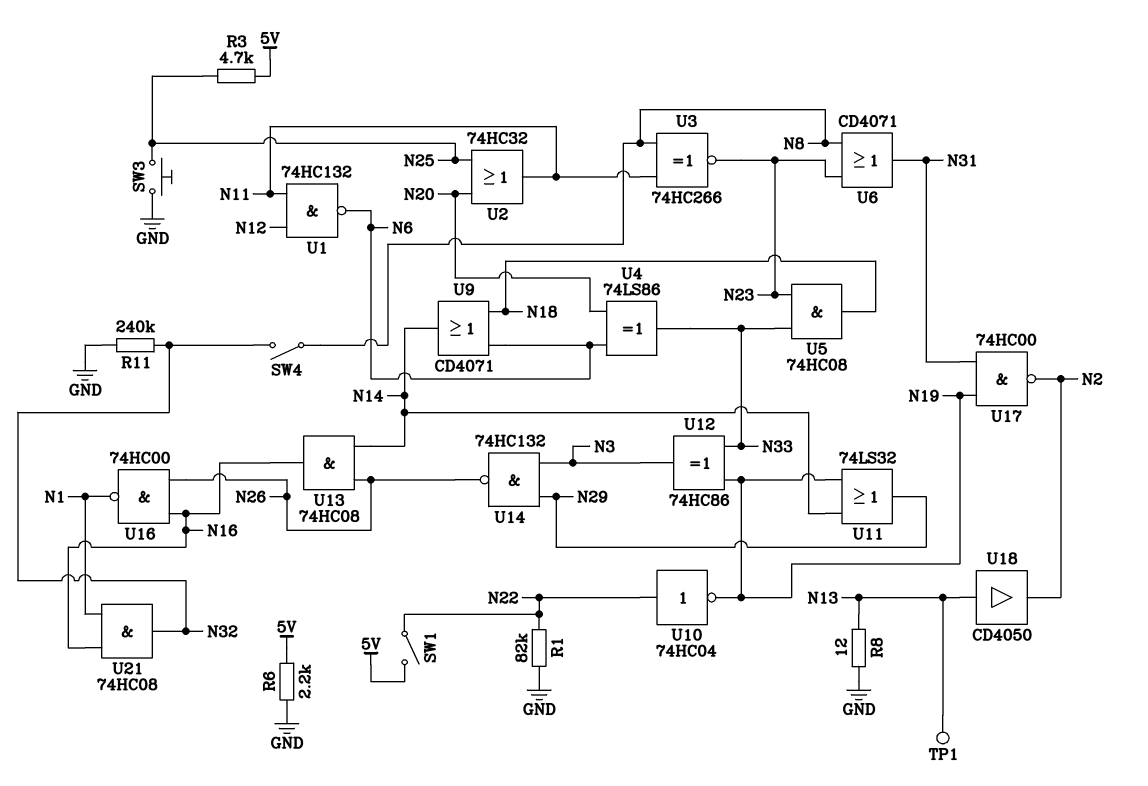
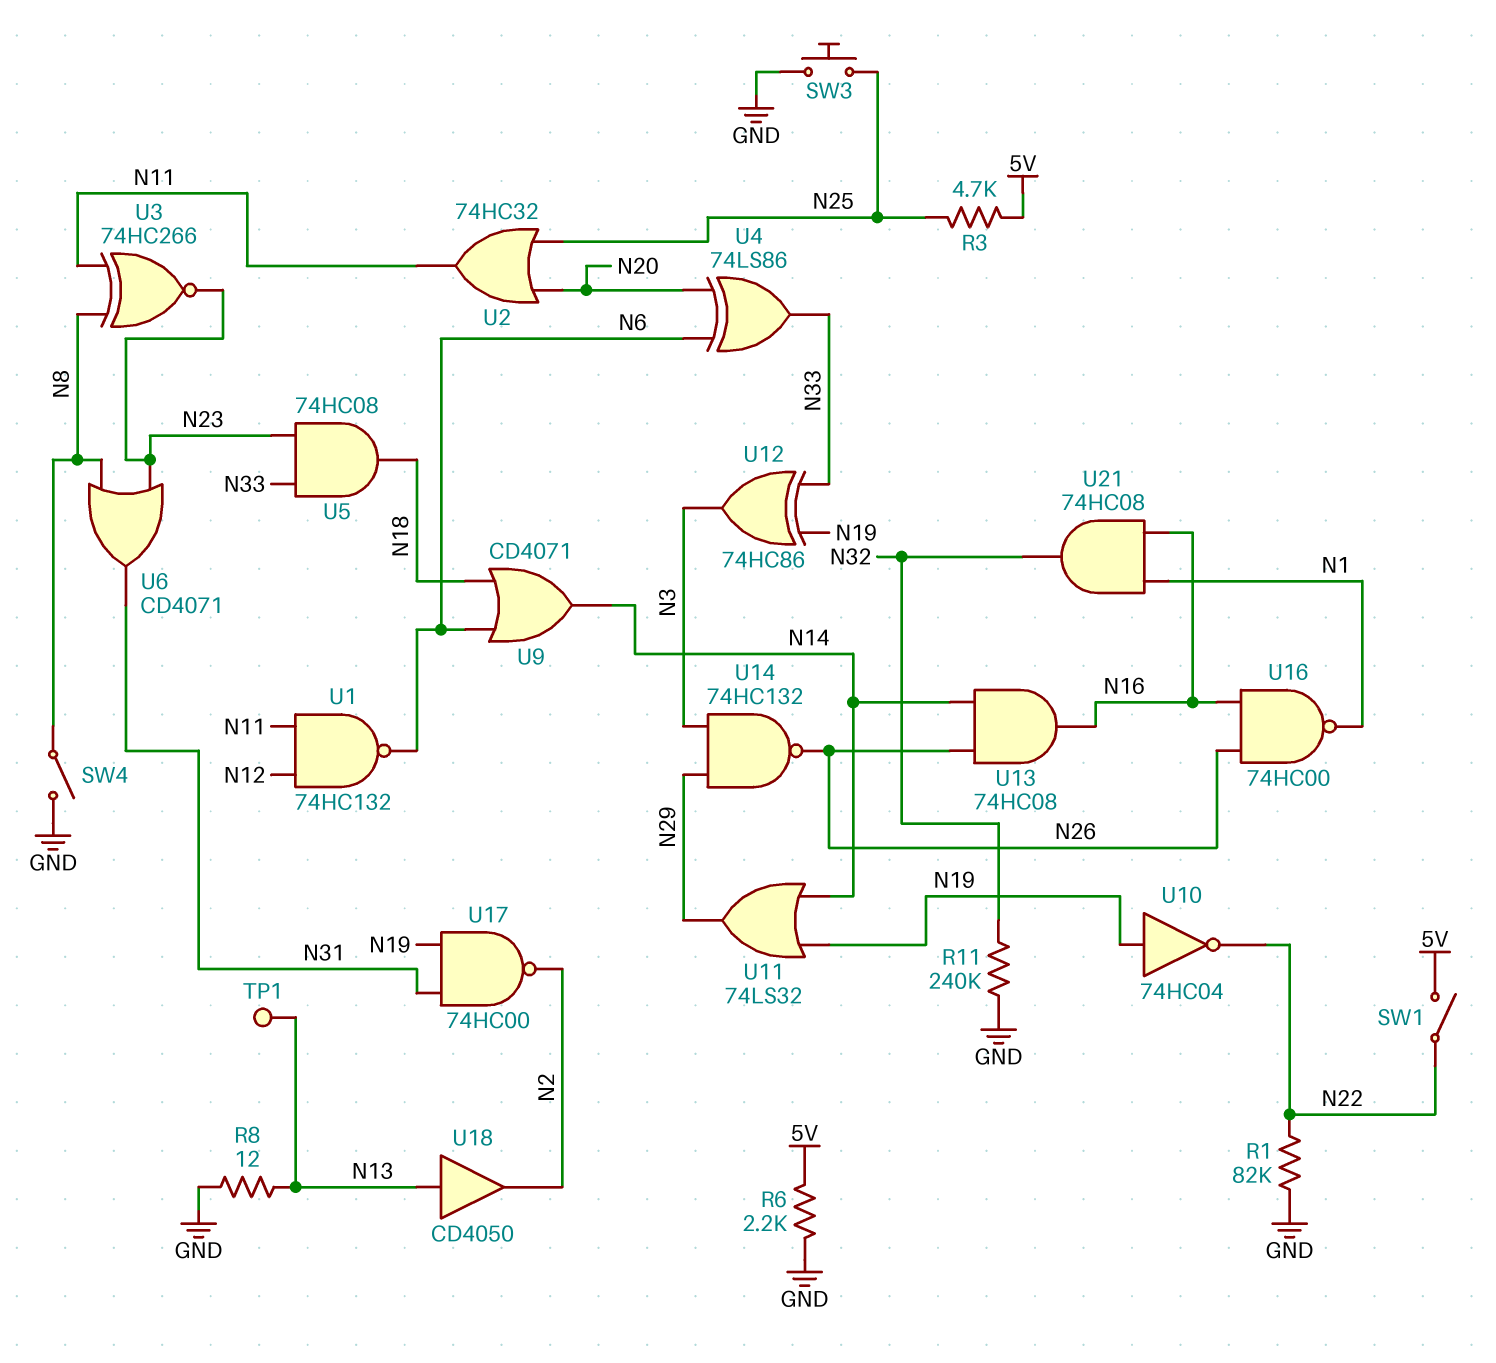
SW4: switch (N8, N32) -> switch (GND, N8)
U10: NOT 74HC04 (in N22, out N19) -> NOT 74HC04 (in N19, out N22)

